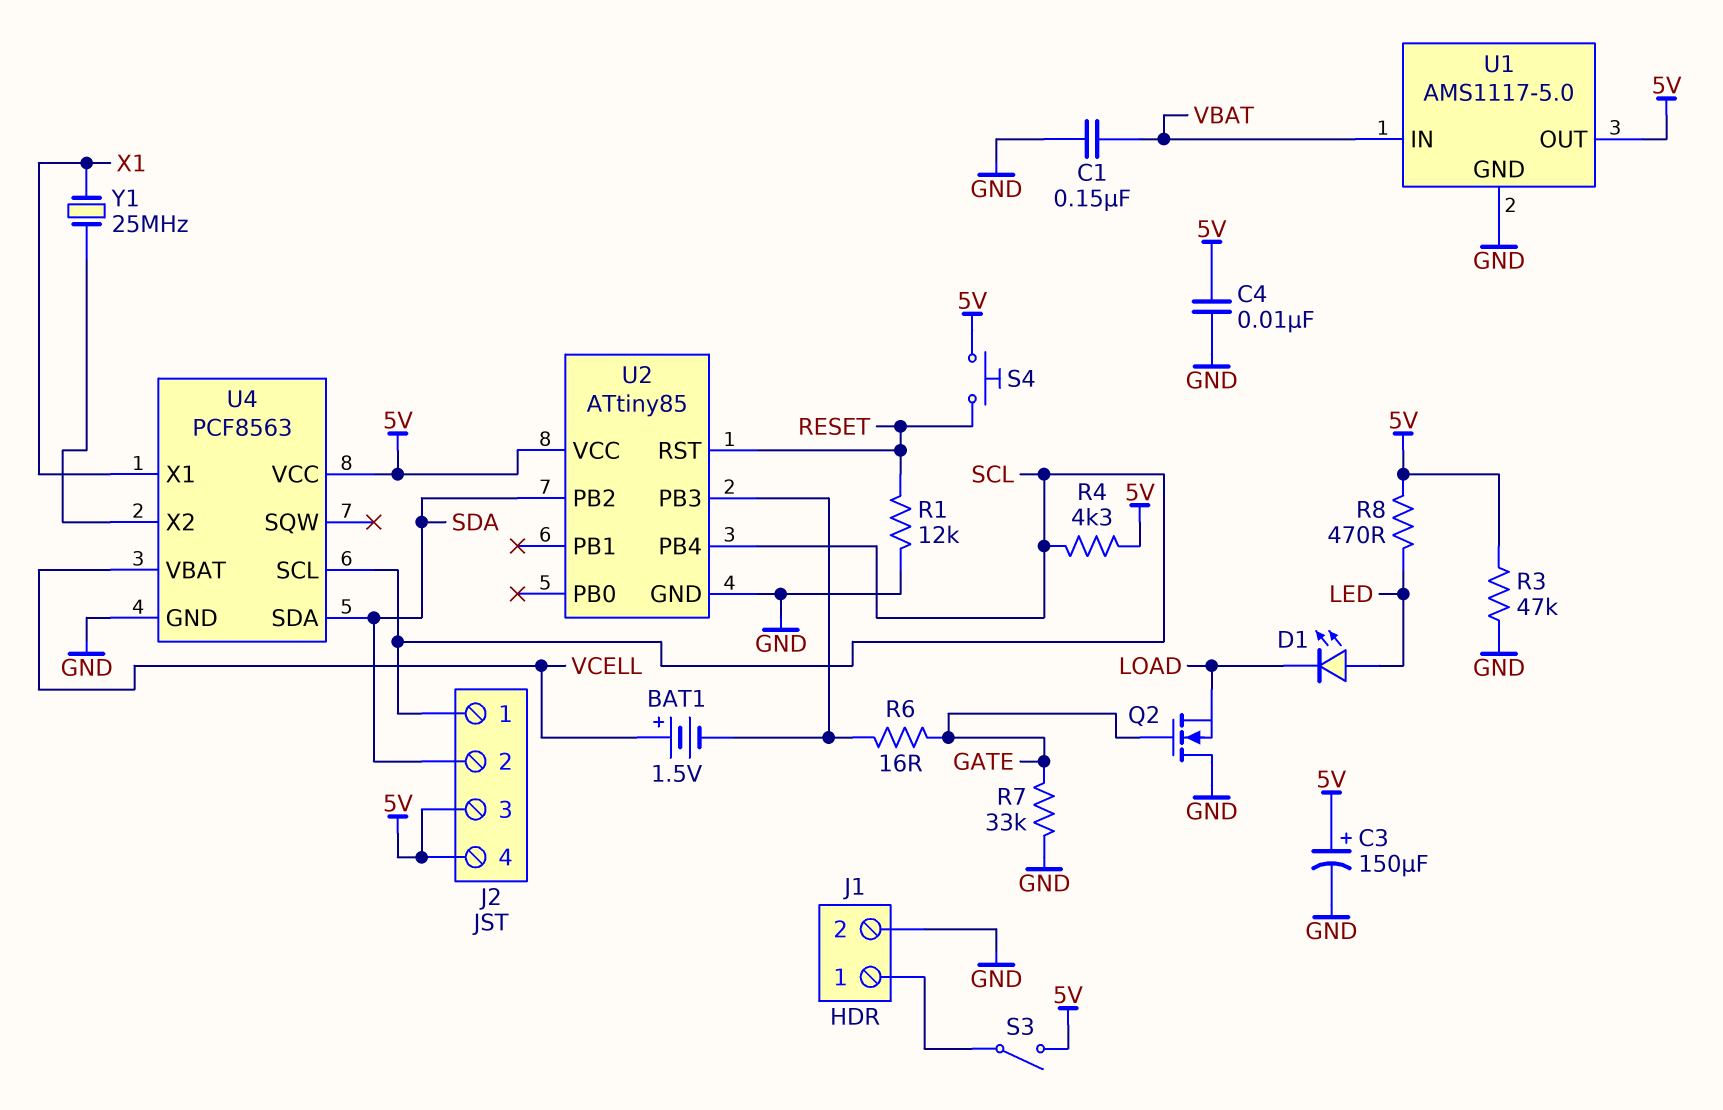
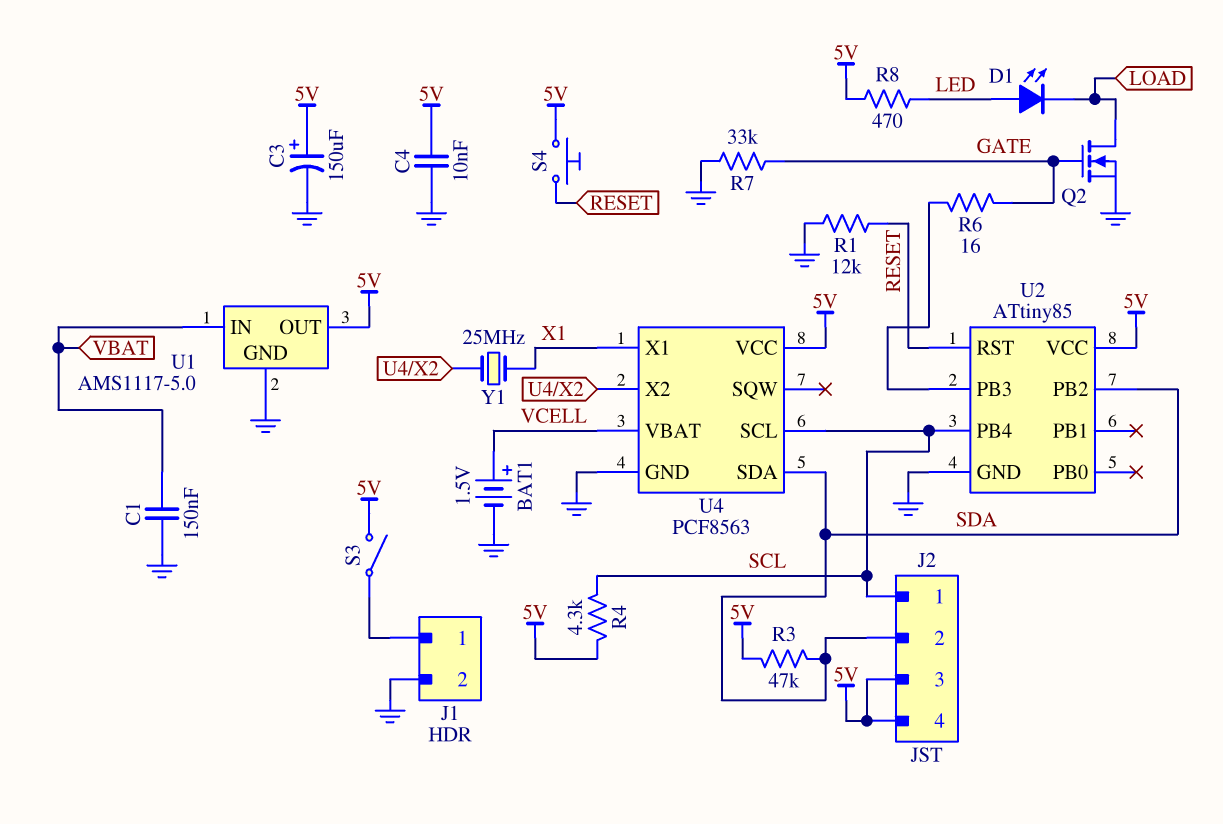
BAT1: 1.5V (plus VCELL, minus U2/PB3) -> 1.5V (plus VCELL, minus GND)
Q2: NMOS (G GATE, D GND, S LOAD) -> NMOS (G GATE, D LOAD, S GND)
R3: 47k (5V, GND) -> 47k (5V, SDA)

